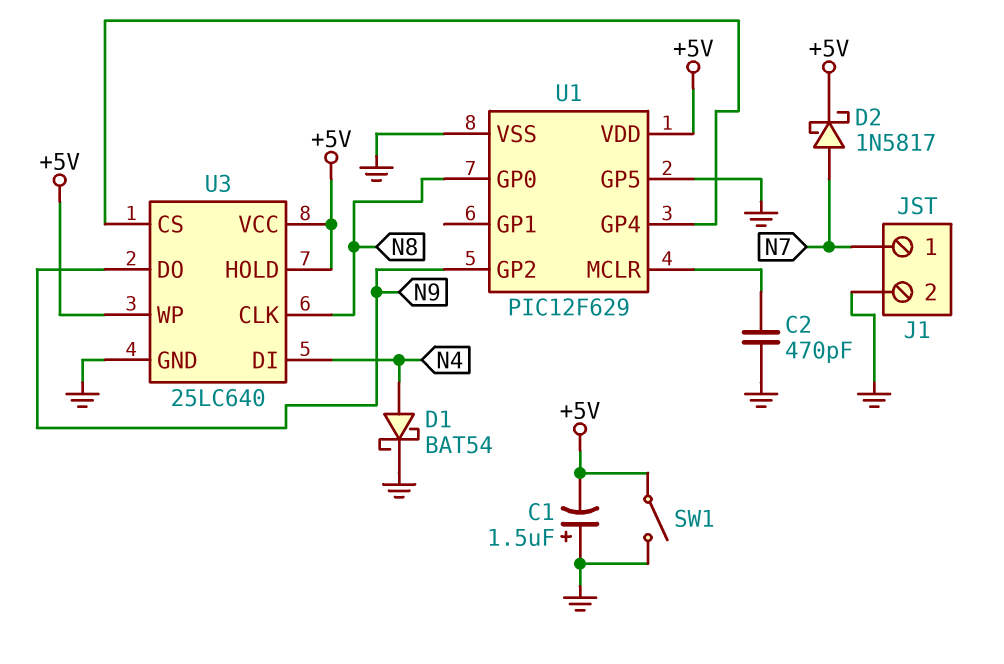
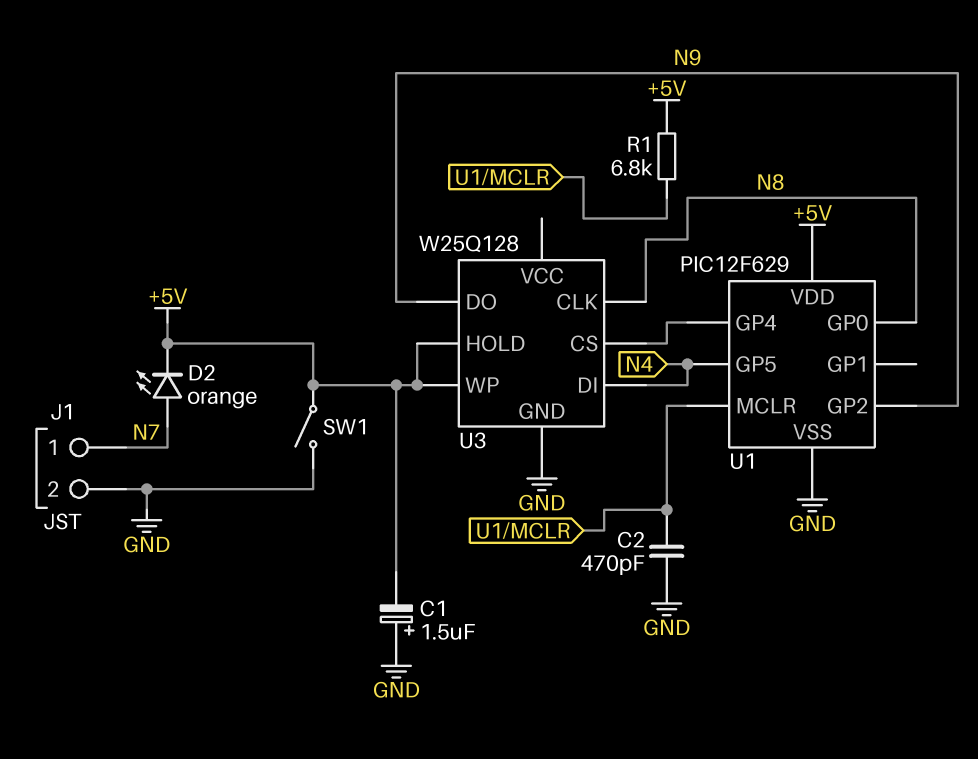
D1: schottky BAT54 (A N4, K GND) -> none
D2: schottky 1N5817 (A N7, K +5V) -> LED orange (A N7, K +5V)
R1: none -> 6.8k (+5V, U1/MCLR)
U1 pin GP5: GND -> N4
U3: 25LC640 -> W25Q128
U3 pin VCC: +5V -> none

